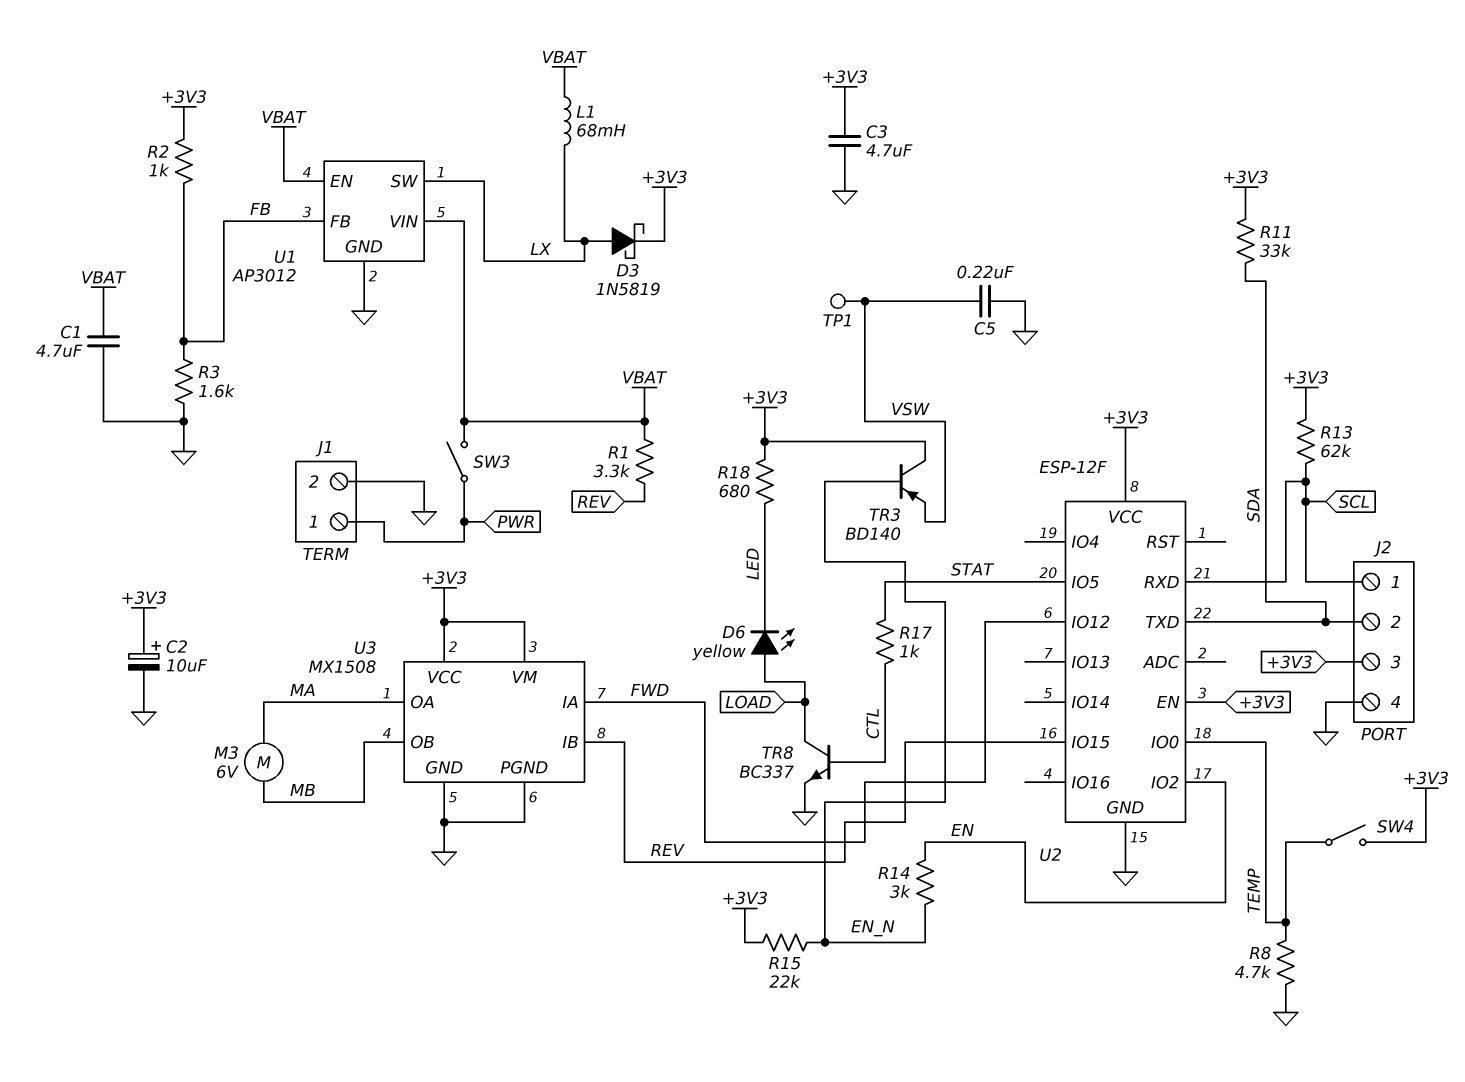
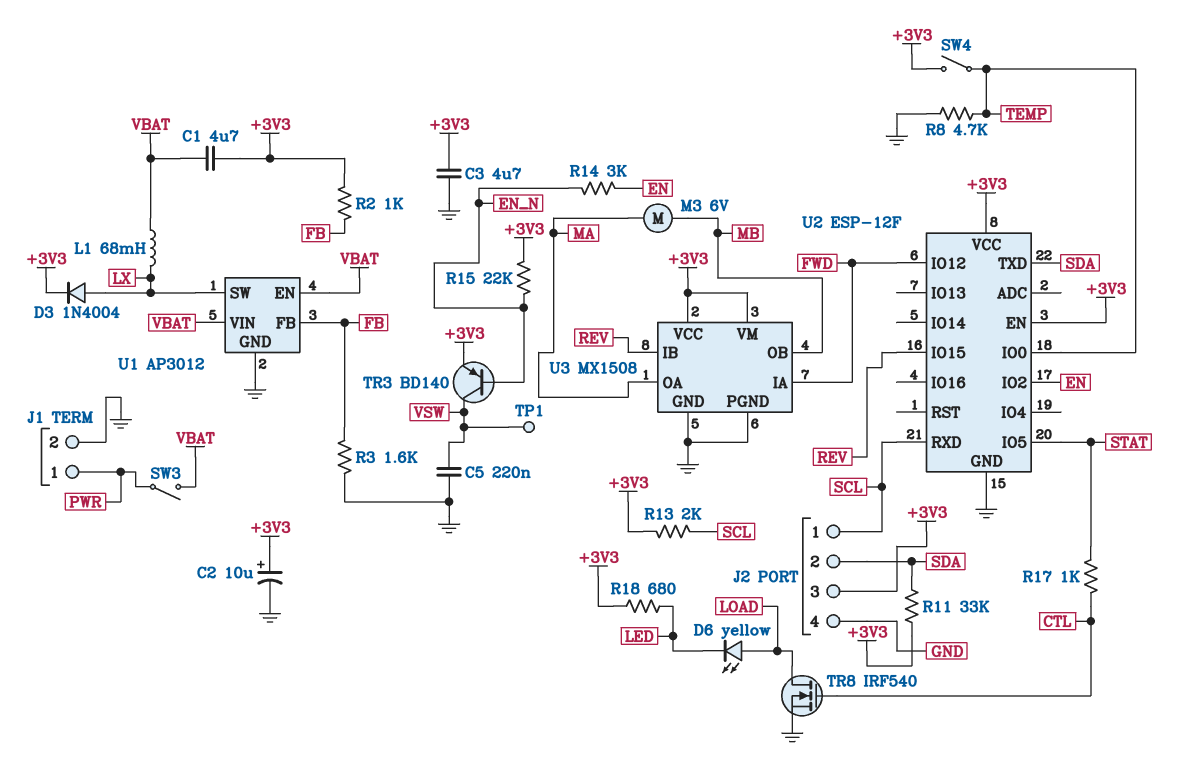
C1: 4.7uF (GND, VBAT) -> 4.7uF (+3V3, VBAT)
D3: schottky 1N5819 (A LX, K +3V3) -> diode 1N4004 (A LX, K +3V3)
R1: 3.3k (REV, VBAT) -> none
R13: 62k (+3V3, SCL) -> 2k (+3V3, SCL)
TR3: PNP BD140 (B EN_N, C +3V3, E VSW) -> PNP BD140 (B EN_N, C VSW, E +3V3)
TR8: NPN BC337 (B CTL, C LOAD, E GND) -> NMOS IRF540 (G CTL, D LOAD, S GND)

